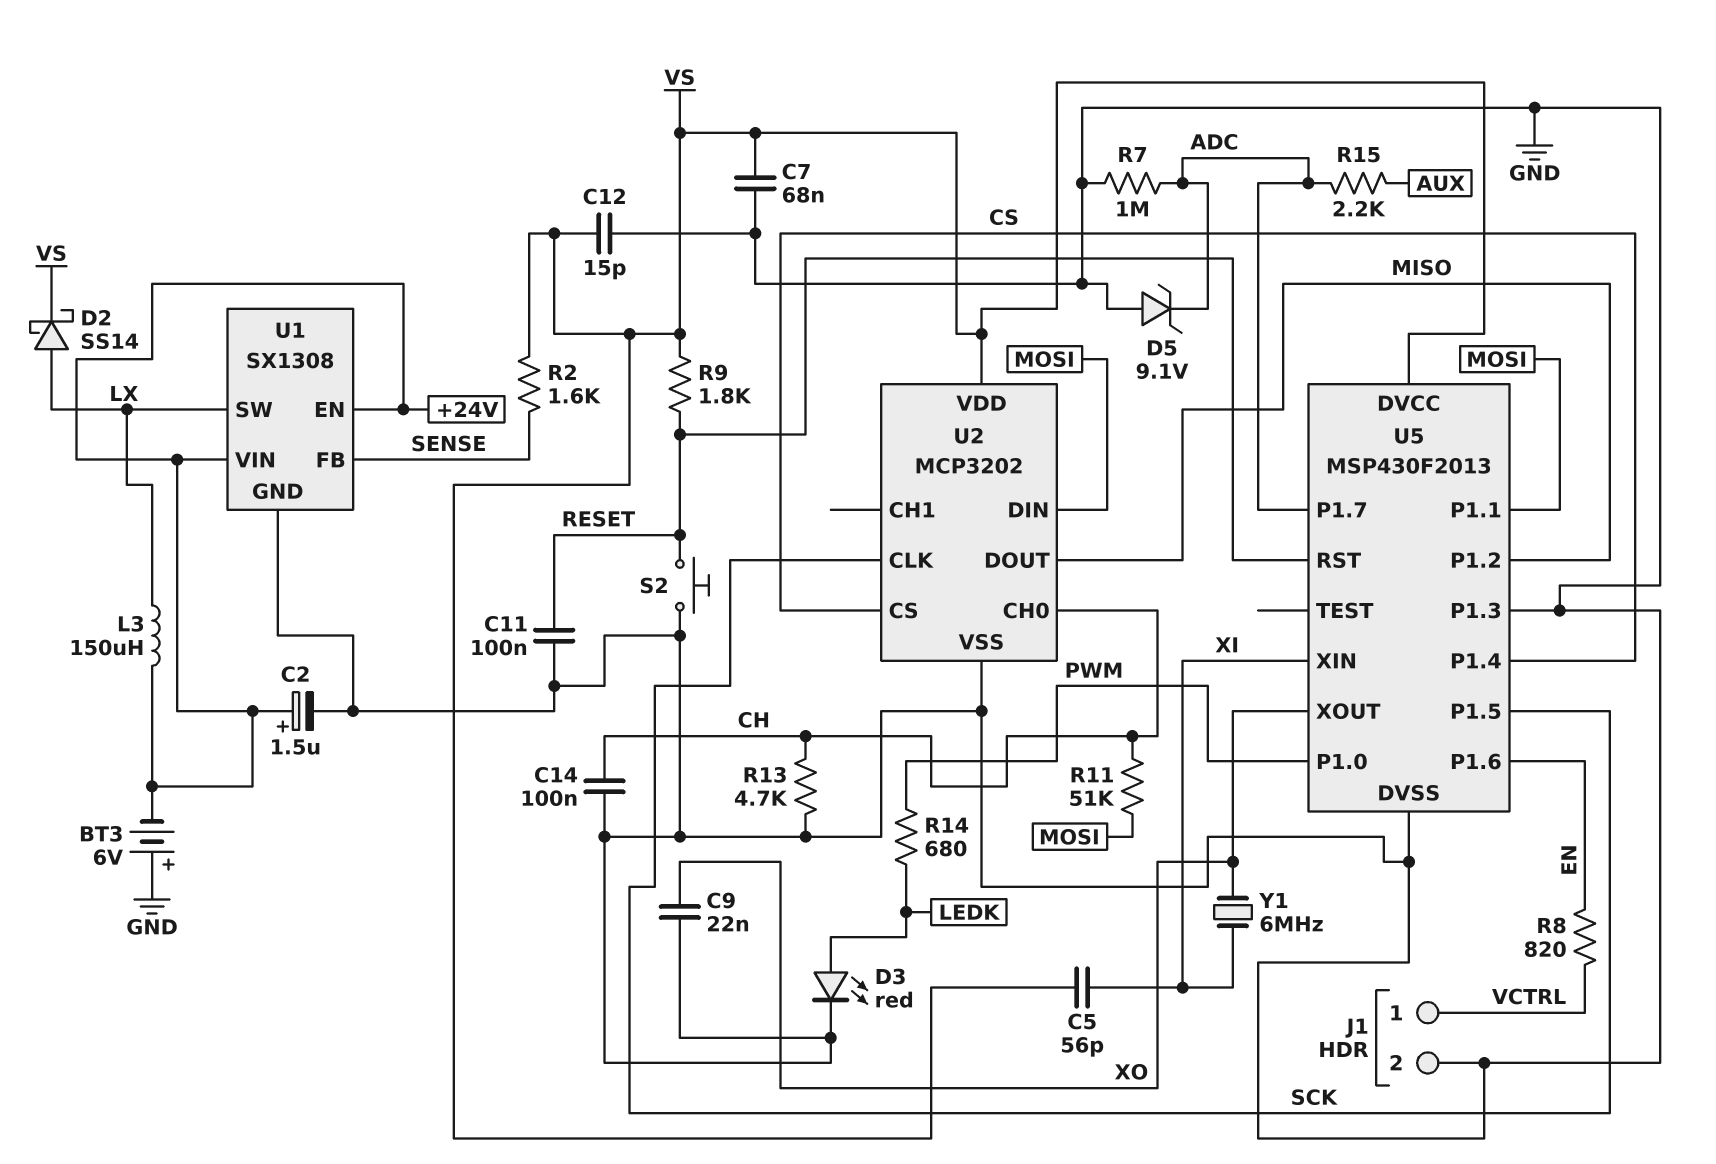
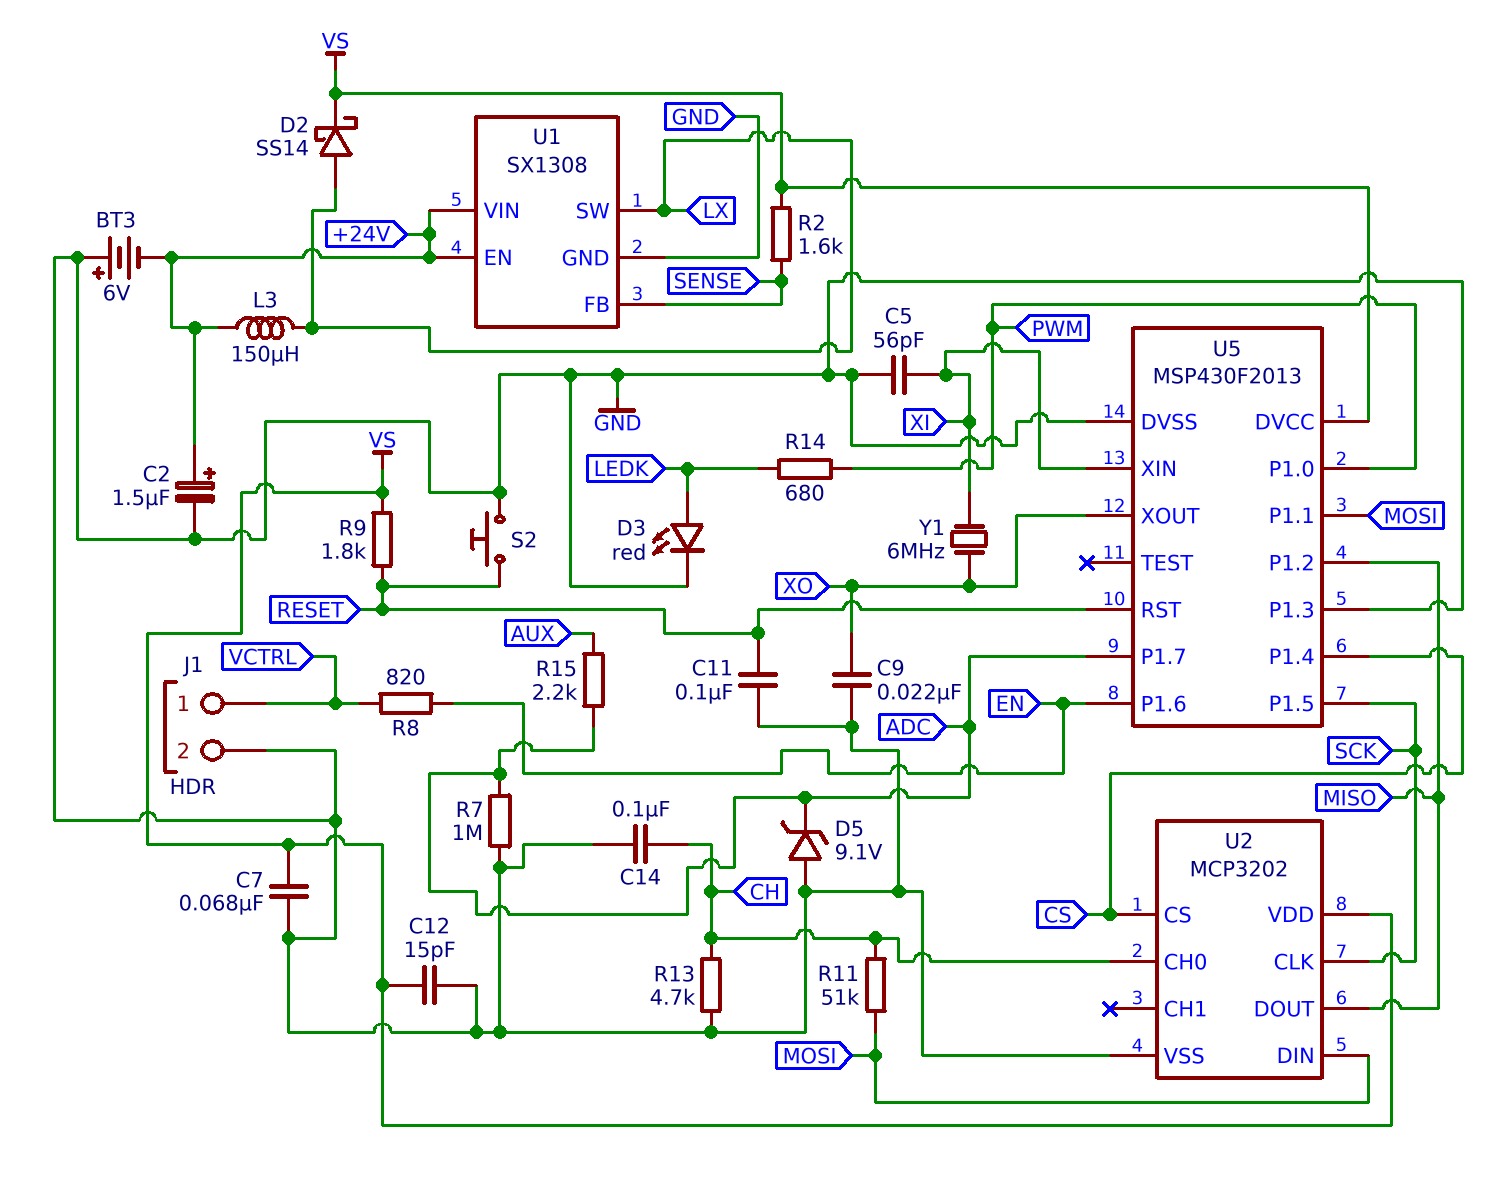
C5: 56pF (VS, XI) -> 56pF (GND, XI)

